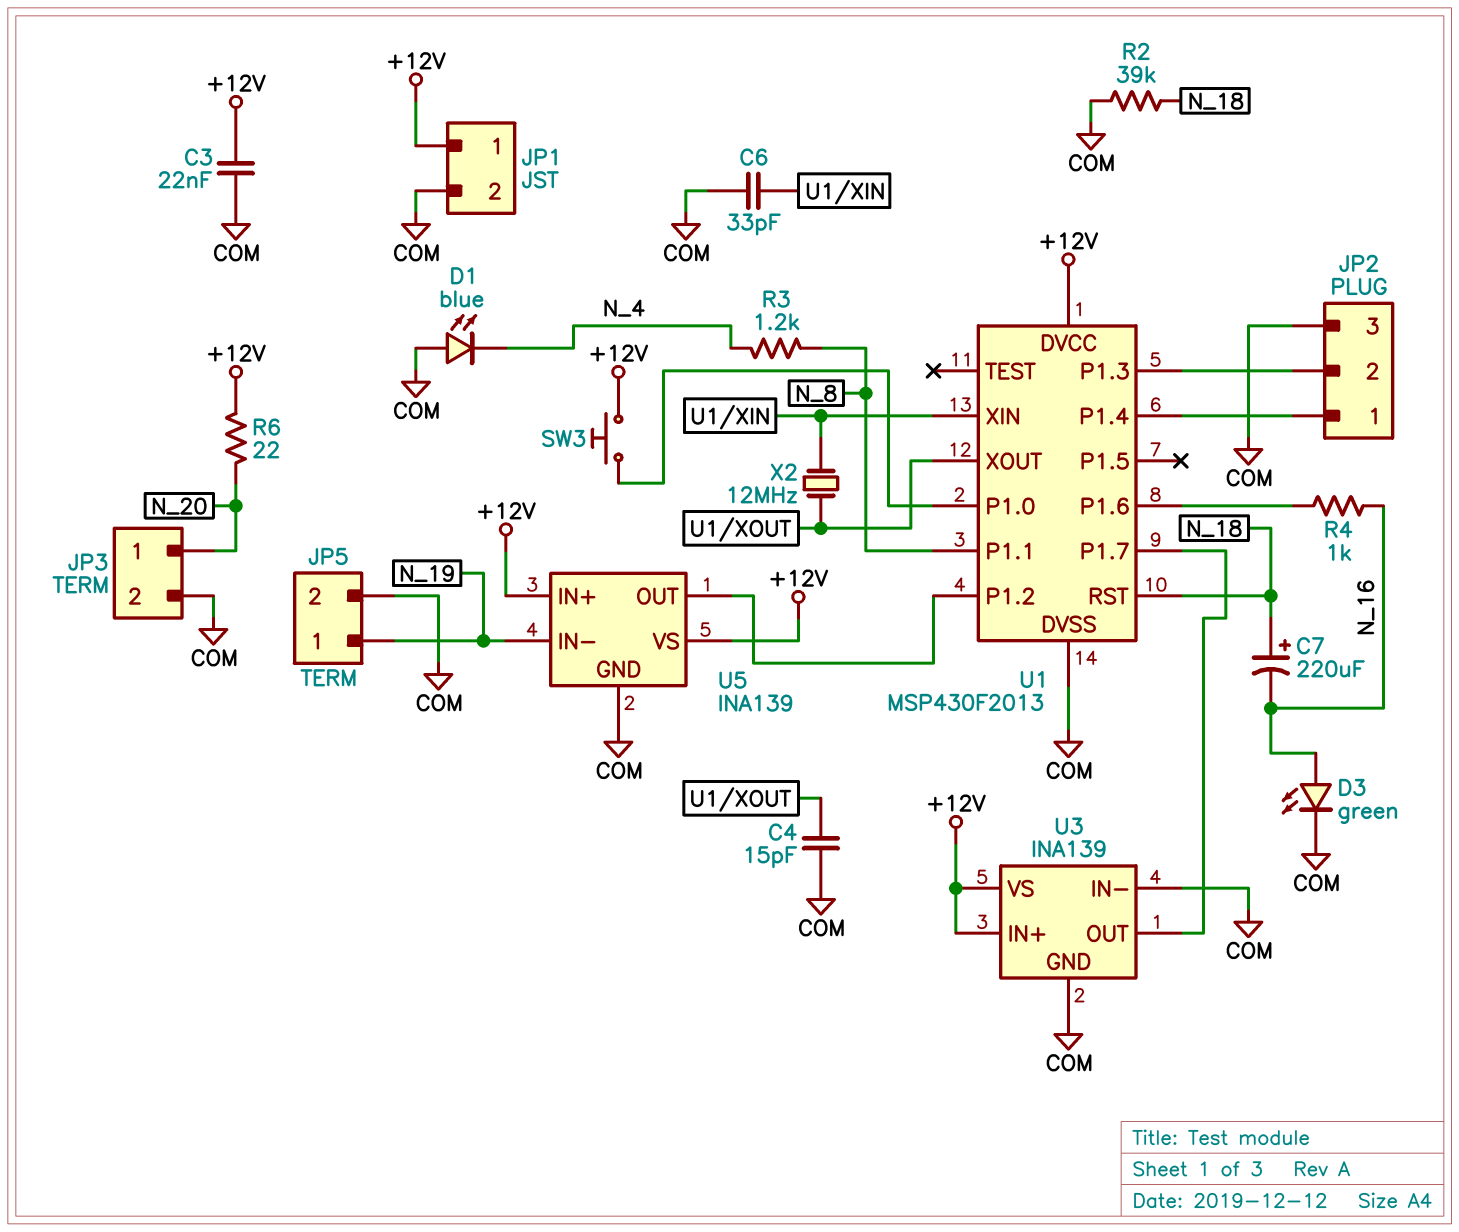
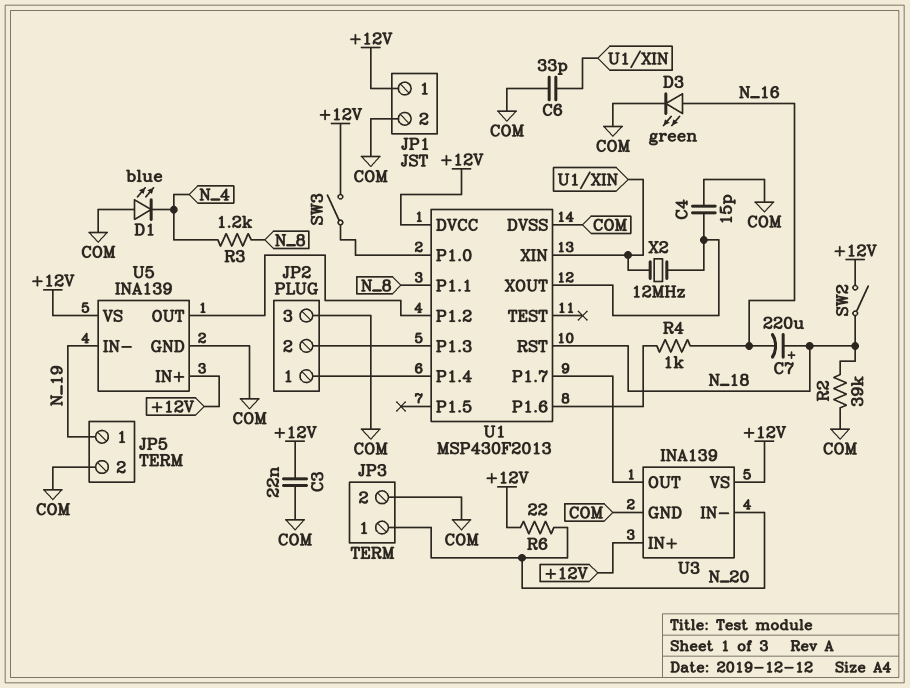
SW2: none -> switch (+12V, N_18)
SW3: button (+12V, U1/P1.0) -> switch (+12V, U1/P1.0)
U3 pin IN-: COM -> N_20

